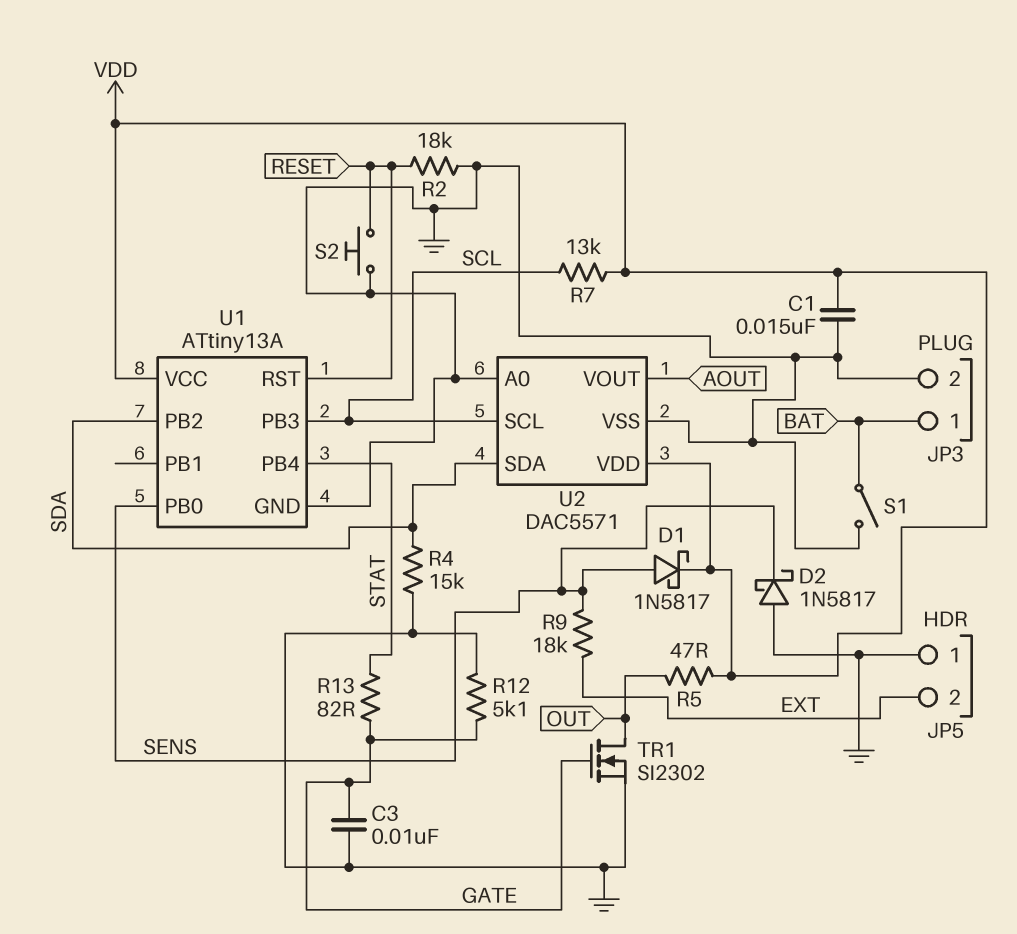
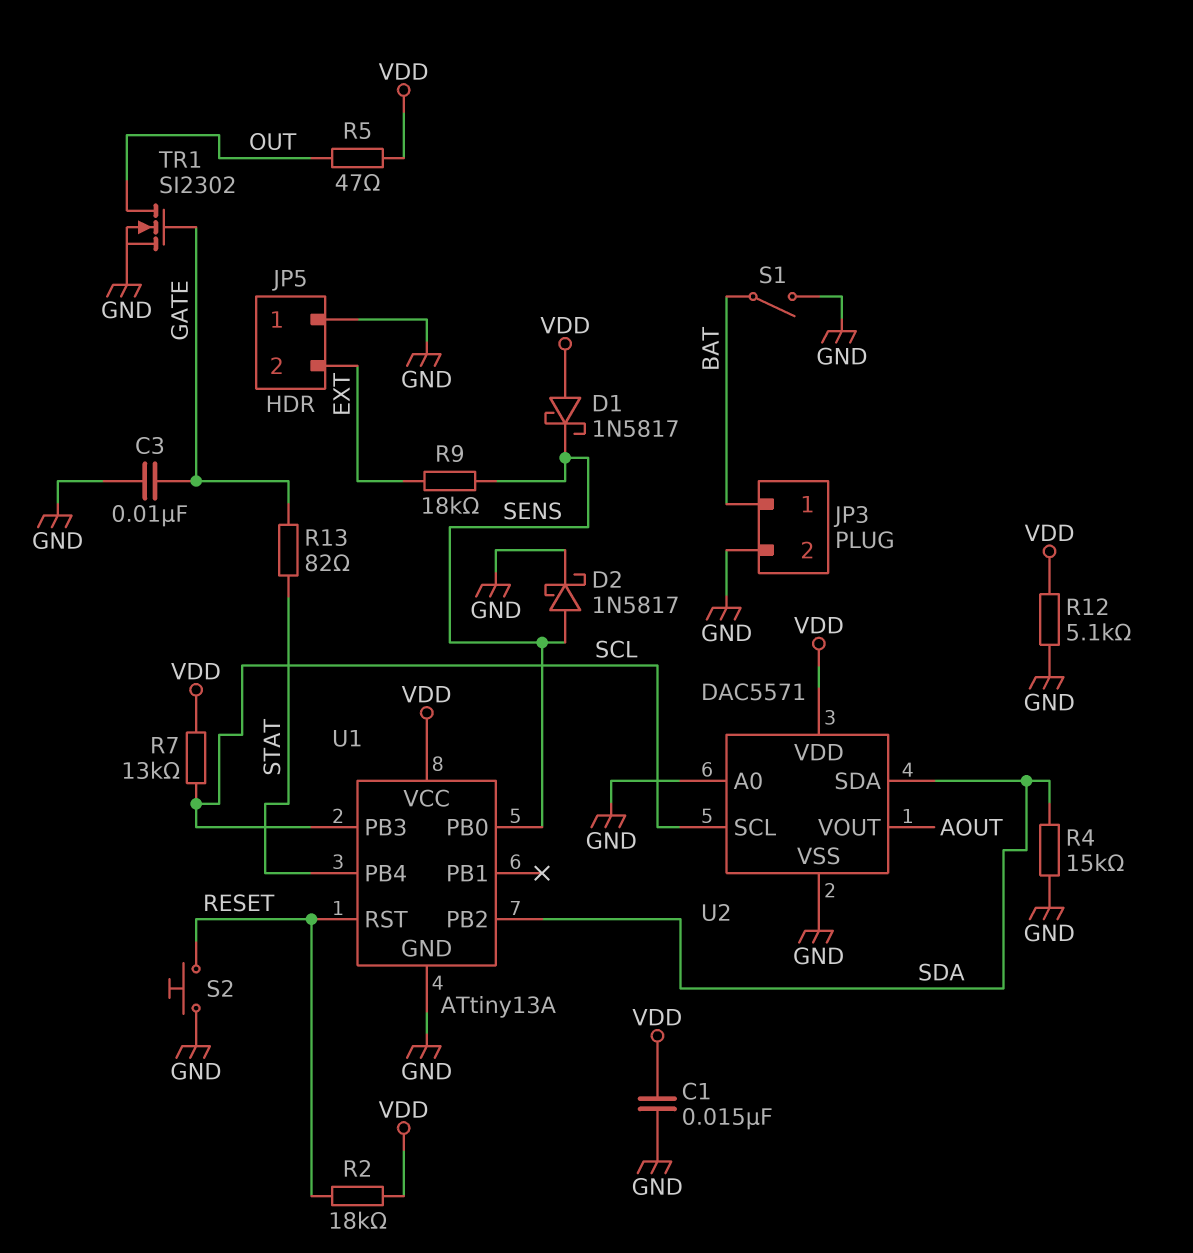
D1: schottky 1N5817 (A SENS, K VDD) -> schottky 1N5817 (A VDD, K SENS)
D2: schottky 1N5817 (A GND, K SENS) -> schottky 1N5817 (A SENS, K GND)
R2: 18k (GND, RESET) -> 18k (RESET, VDD)
R12: 5.1k (GATE, GND) -> 5.1k (GND, VDD)

